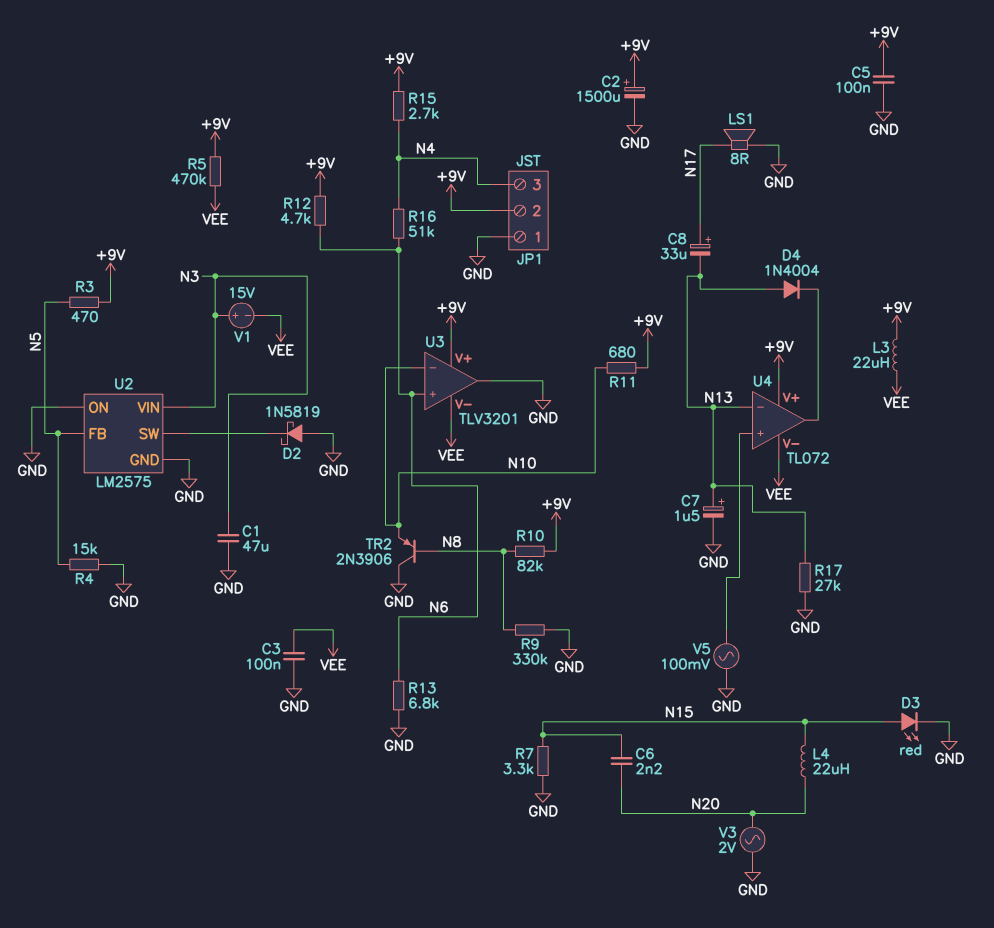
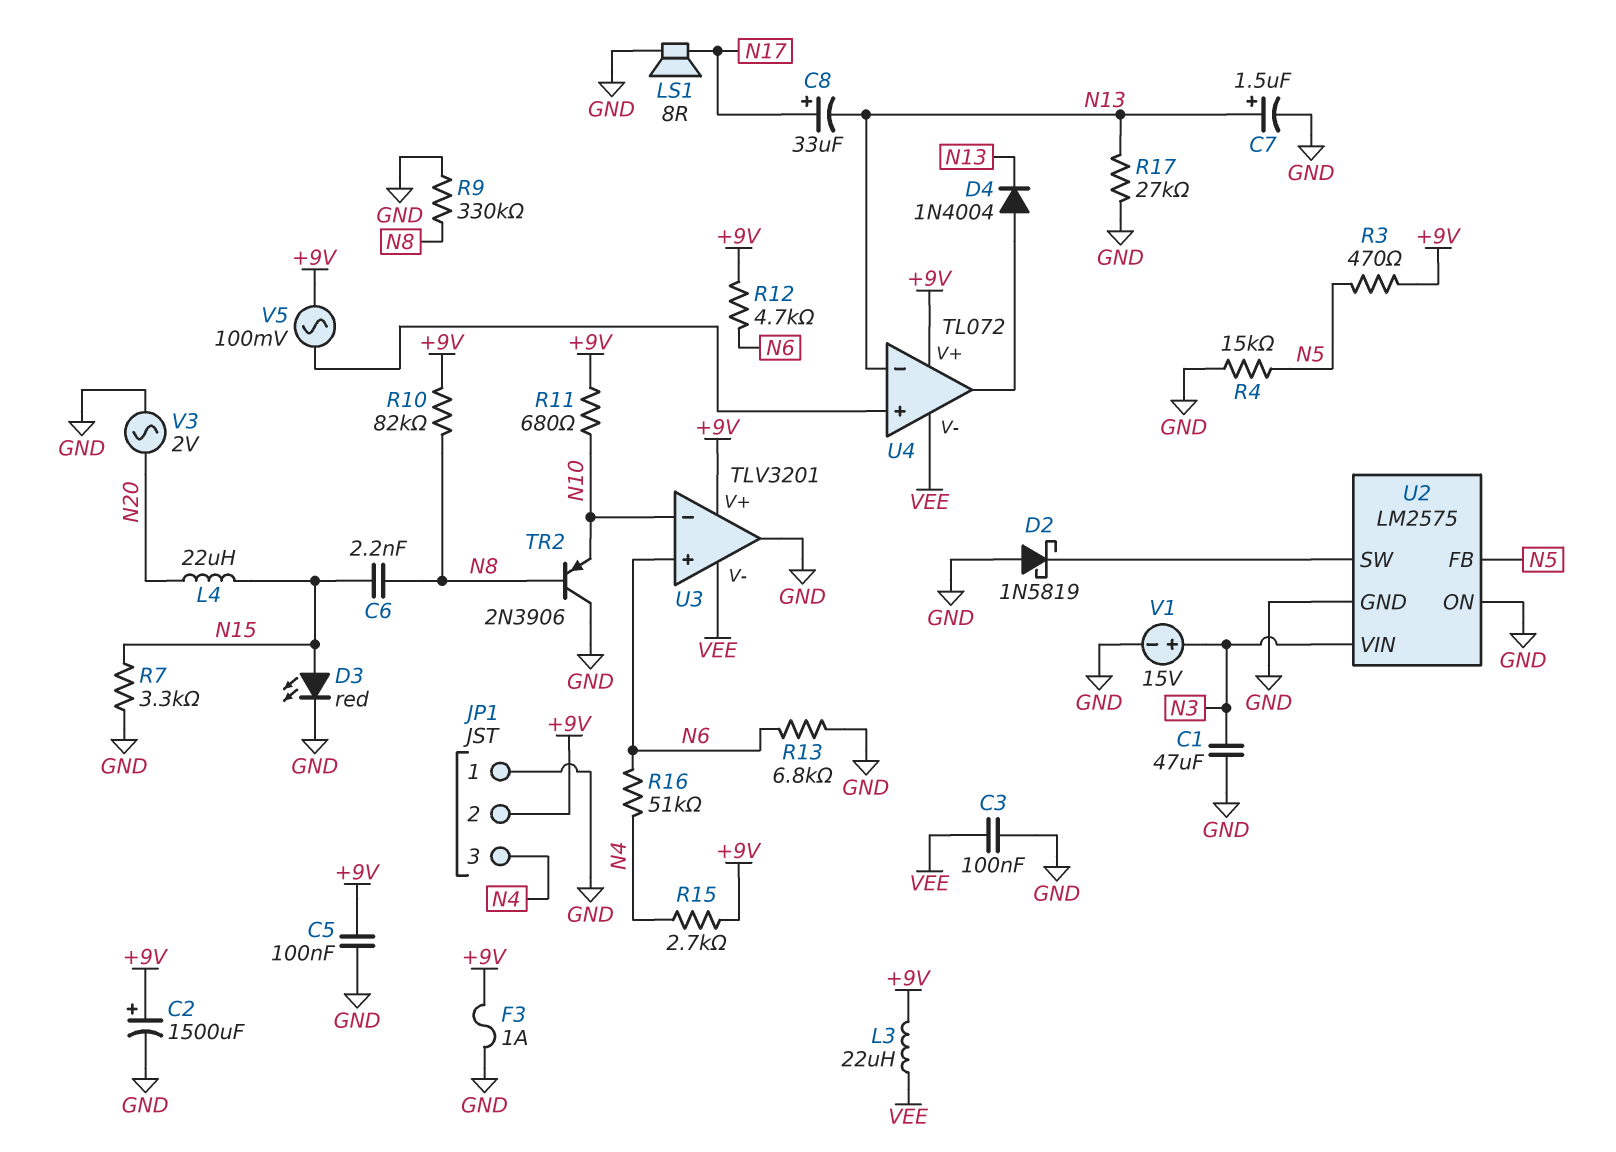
C6: 2.2nF (N15, N20) -> 2.2nF (N8, N15)
D4: diode 1N4004 (A N13, K U4/out) -> diode 1N4004 (A U4/out, K N13)
F3: none -> 1A (+9V, GND)
R5: 470k (+9V, VEE) -> none
V1: 15V (plus N3, minus VEE) -> 15V (plus N3, minus GND)
V5: AC 100mV (GND, U4/in+) -> AC 100mV (+9V, U4/in+)

